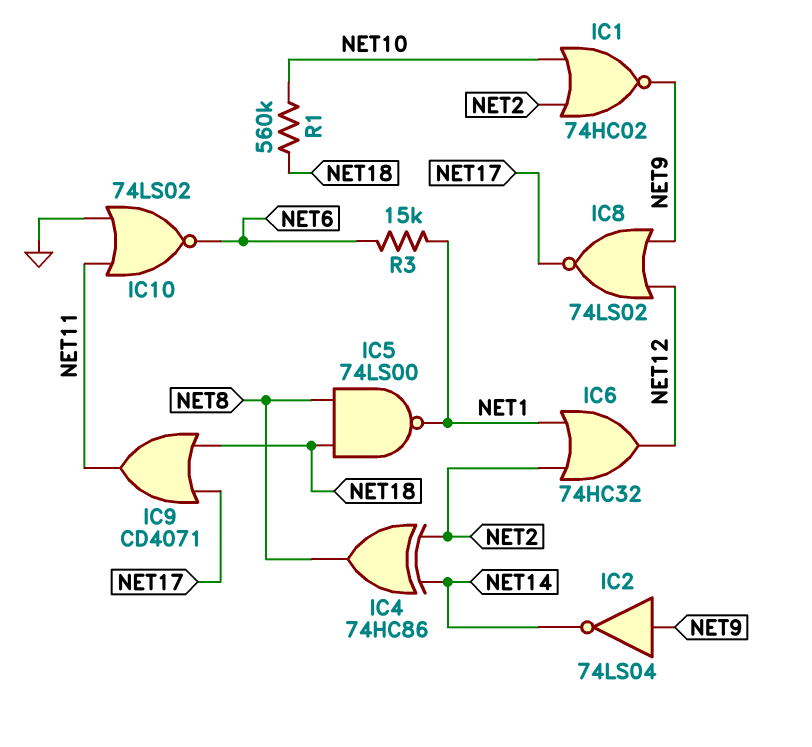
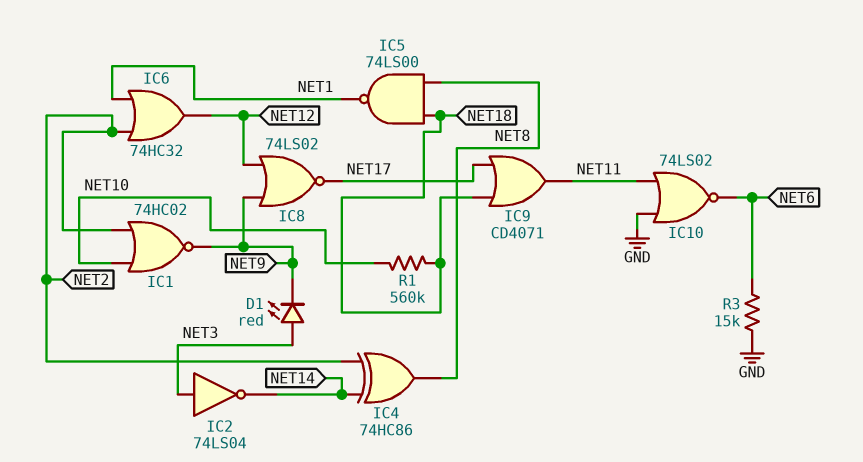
D1: none -> LED red (A NET3, K NET9)
IC2: NOT 74LS04 (in NET9, out NET14) -> NOT 74LS04 (in NET3, out NET14)
R3: 15k (NET1, NET6) -> 15k (GND, NET6)

